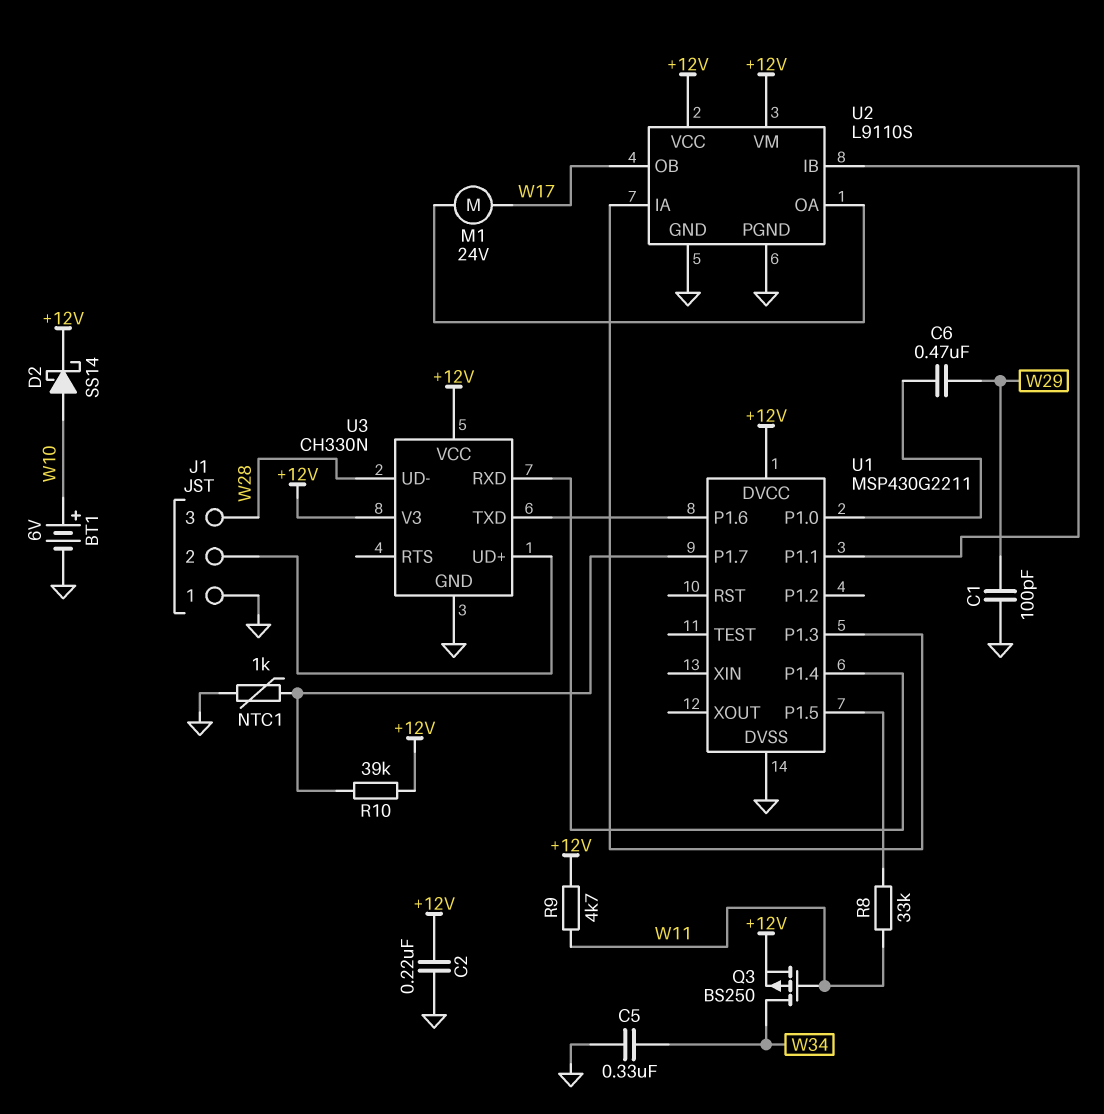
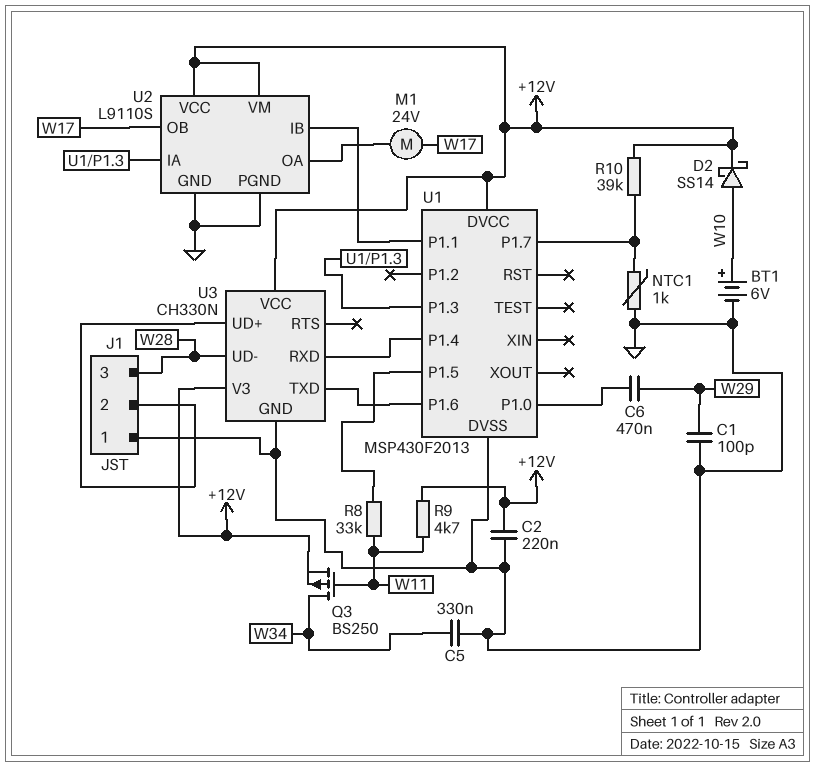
U1: MSP430G2211 -> MSP430F2013

